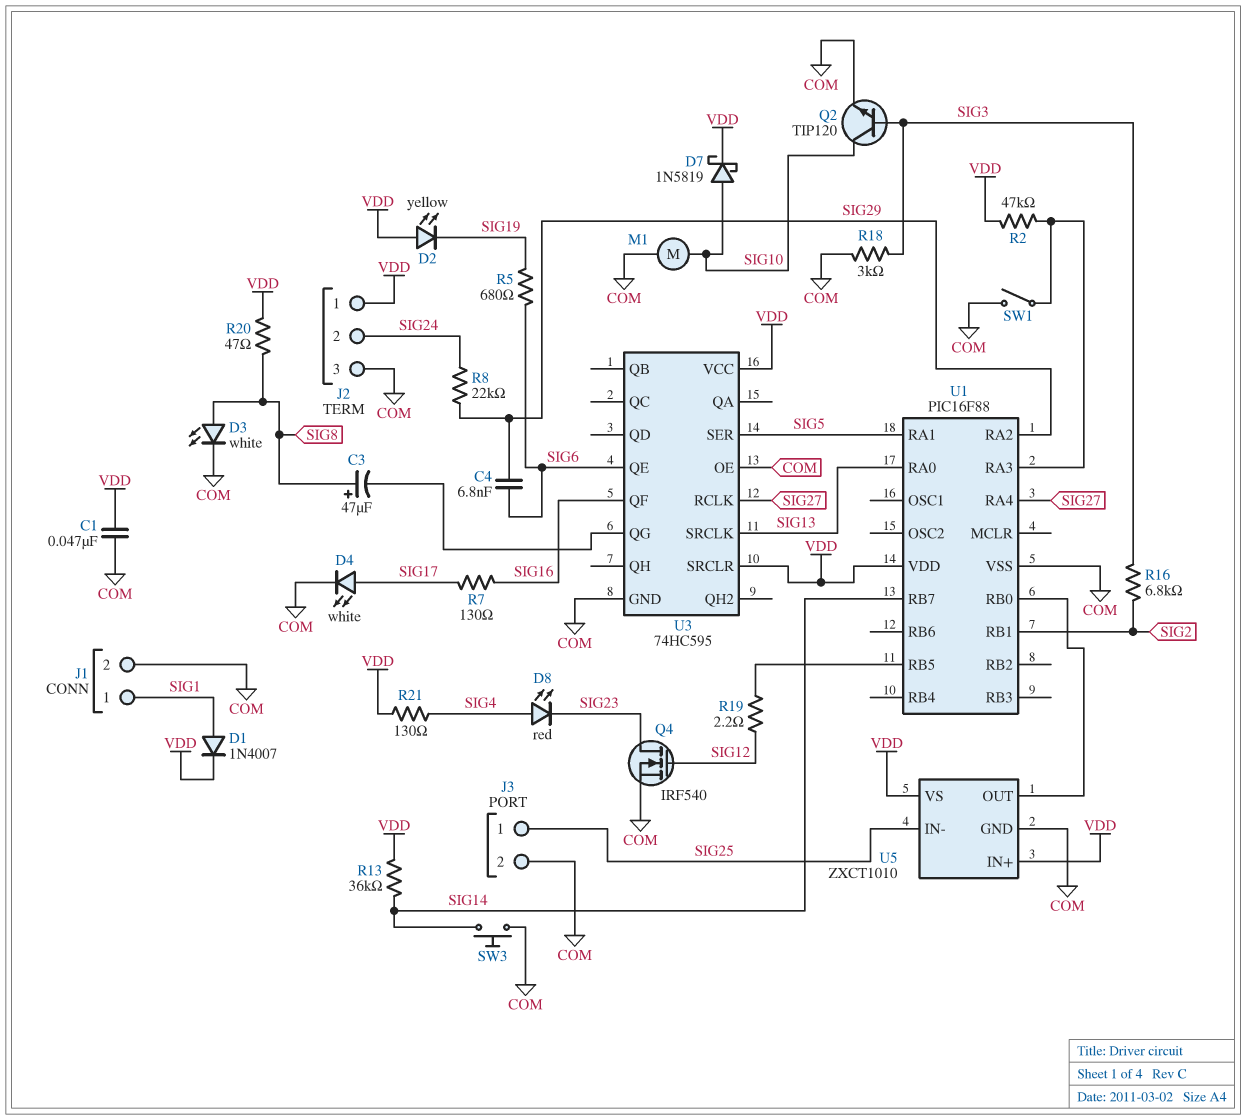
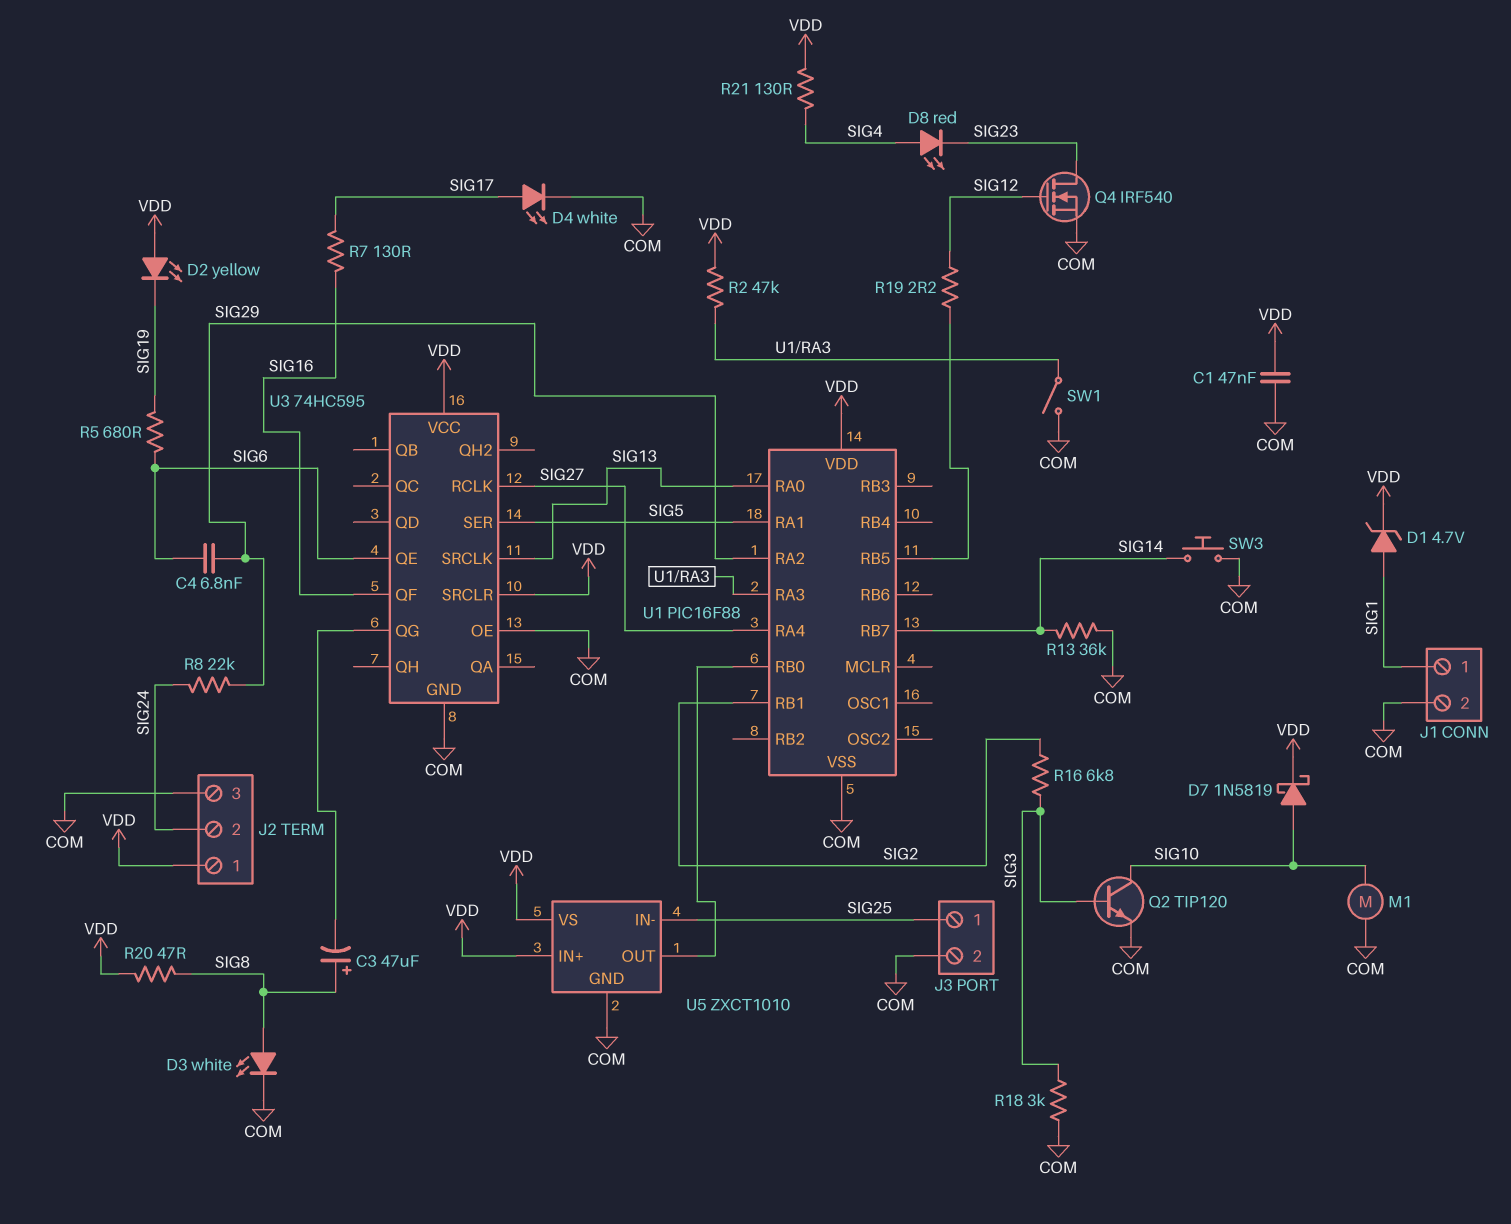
D1: diode 1N4007 (A SIG1, K VDD) -> zener 4.7V (A SIG1, K VDD)
R13: 36k (SIG14, VDD) -> 36k (COM, SIG14)

